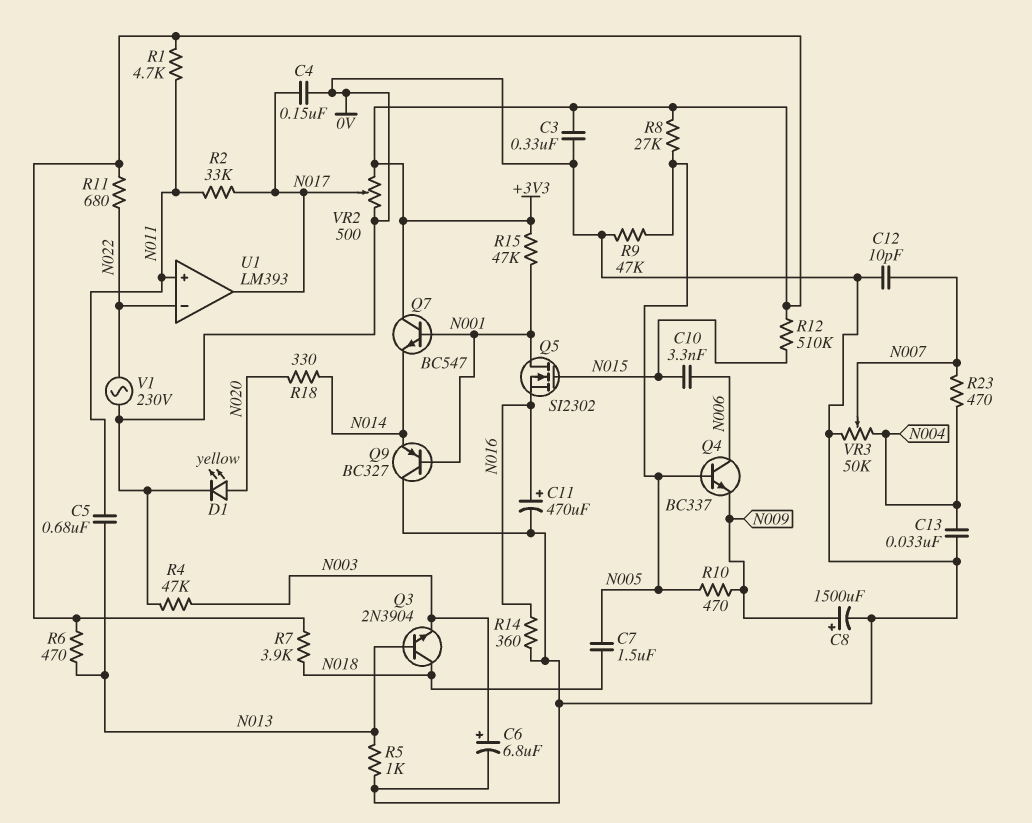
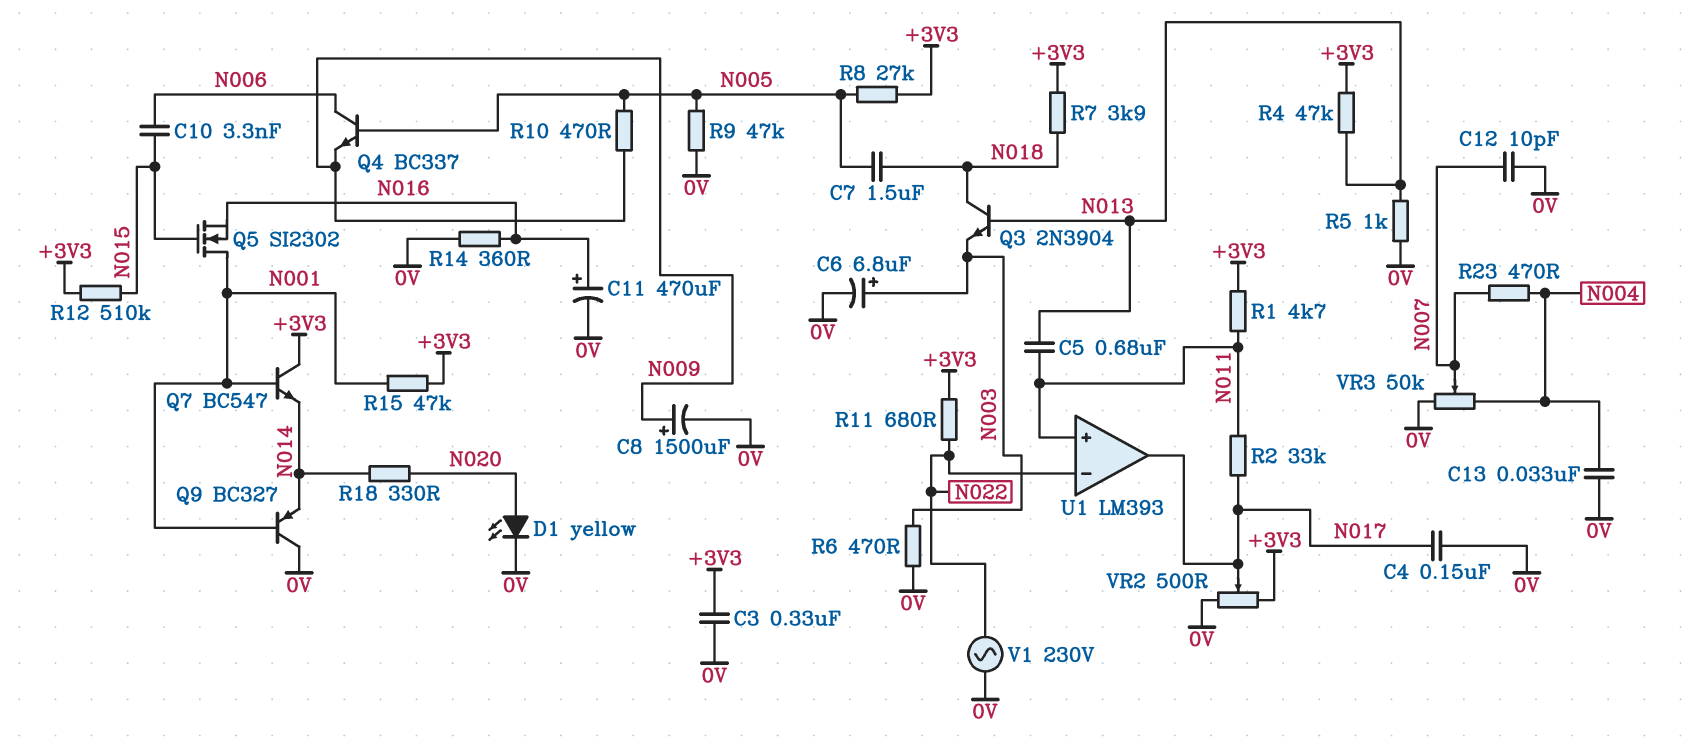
R4: 47k (0V, N003) -> 47k (+3V3, N013)
R6: 470 (+3V3, N013) -> 470 (0V, N003)

